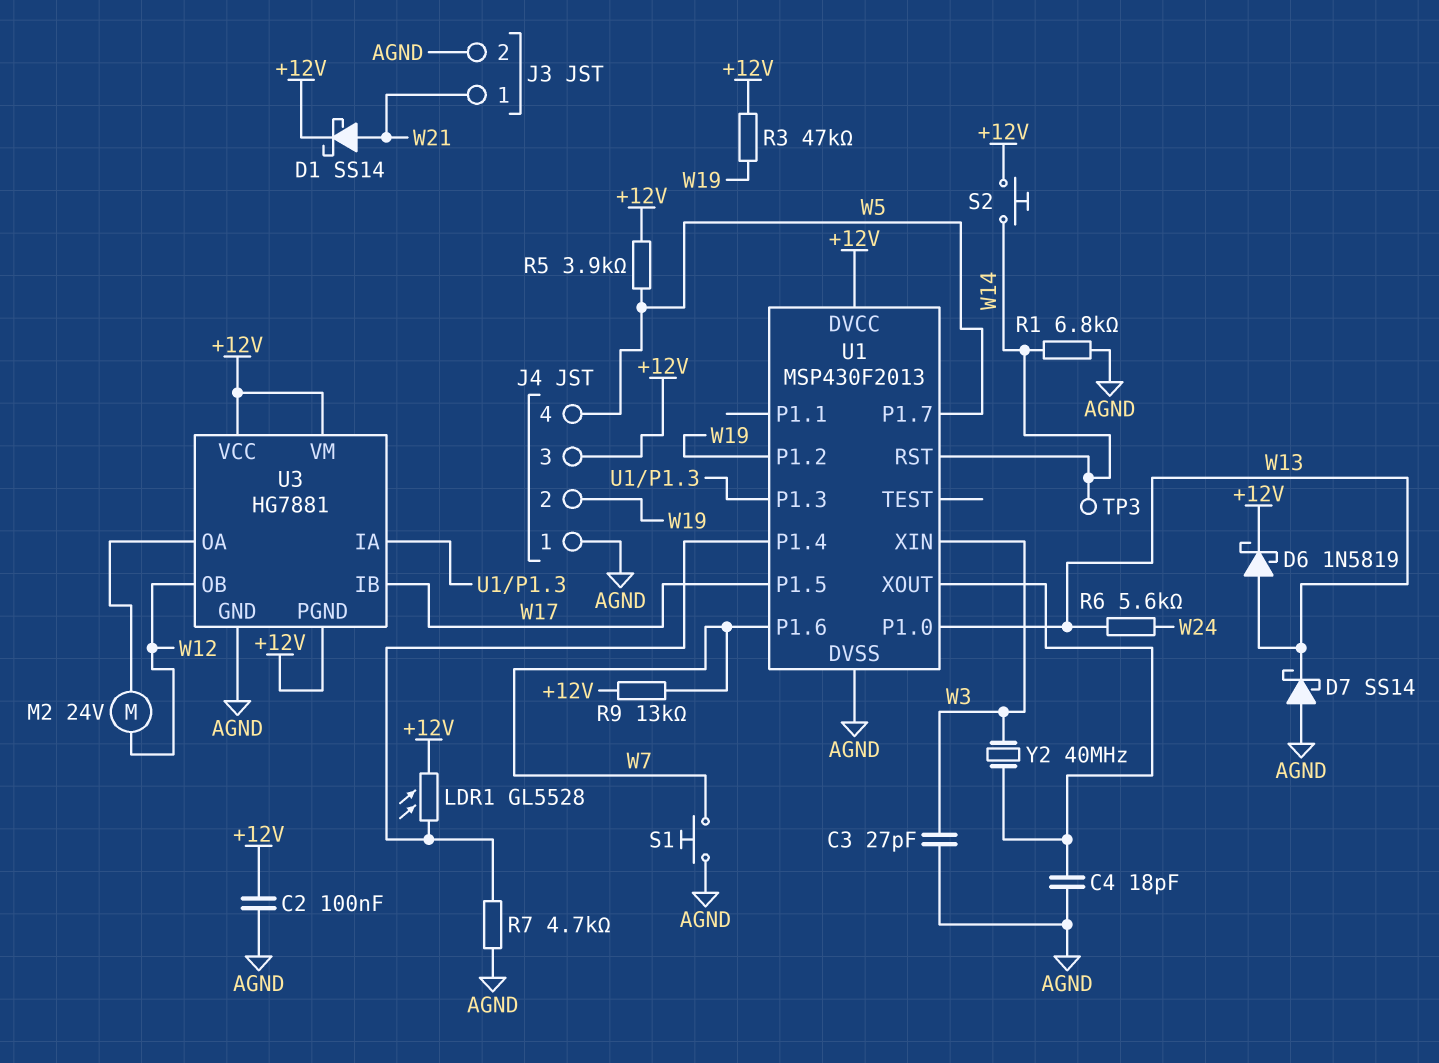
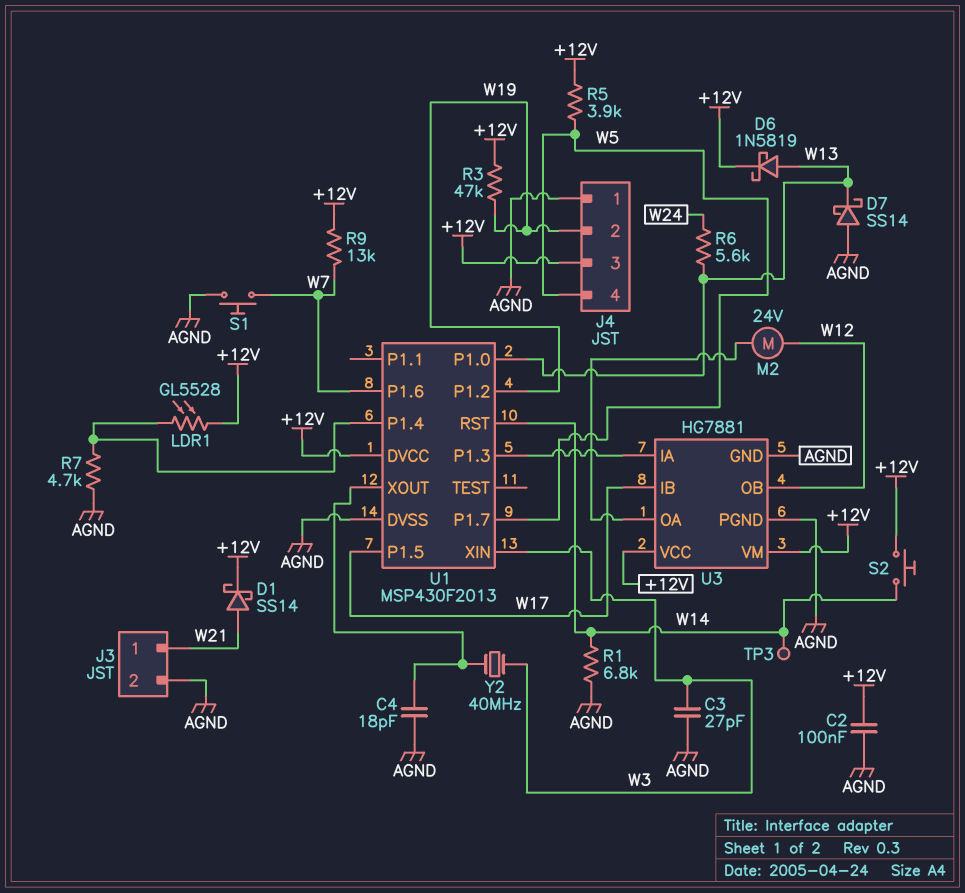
U3 pin PGND: +12V -> AGND

